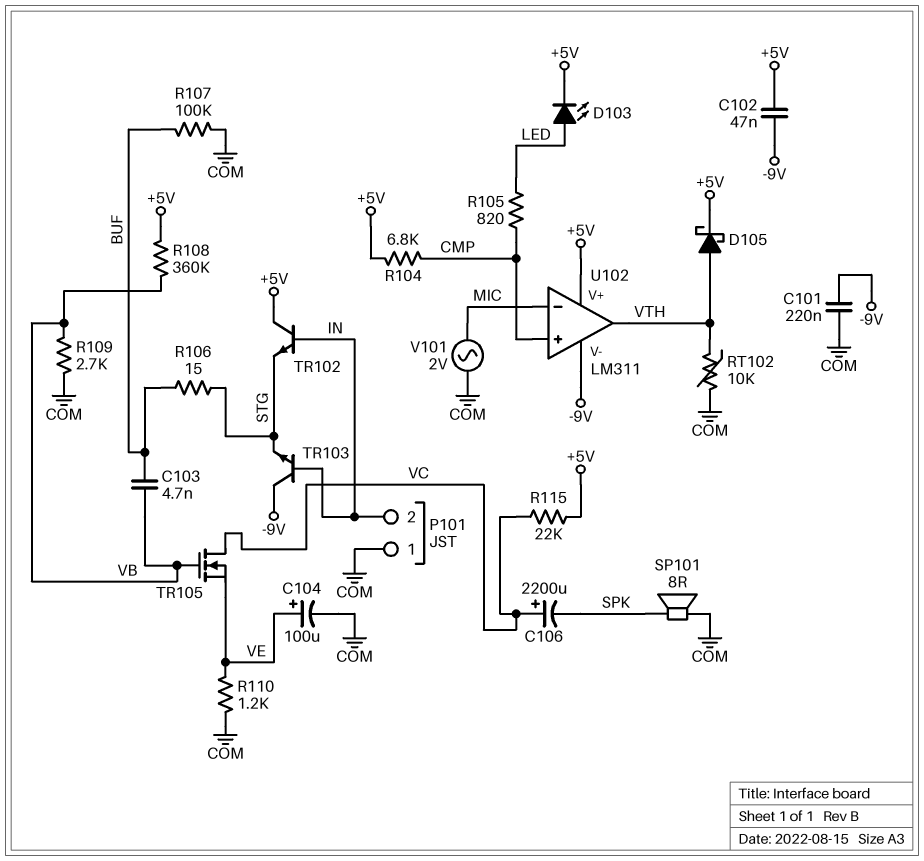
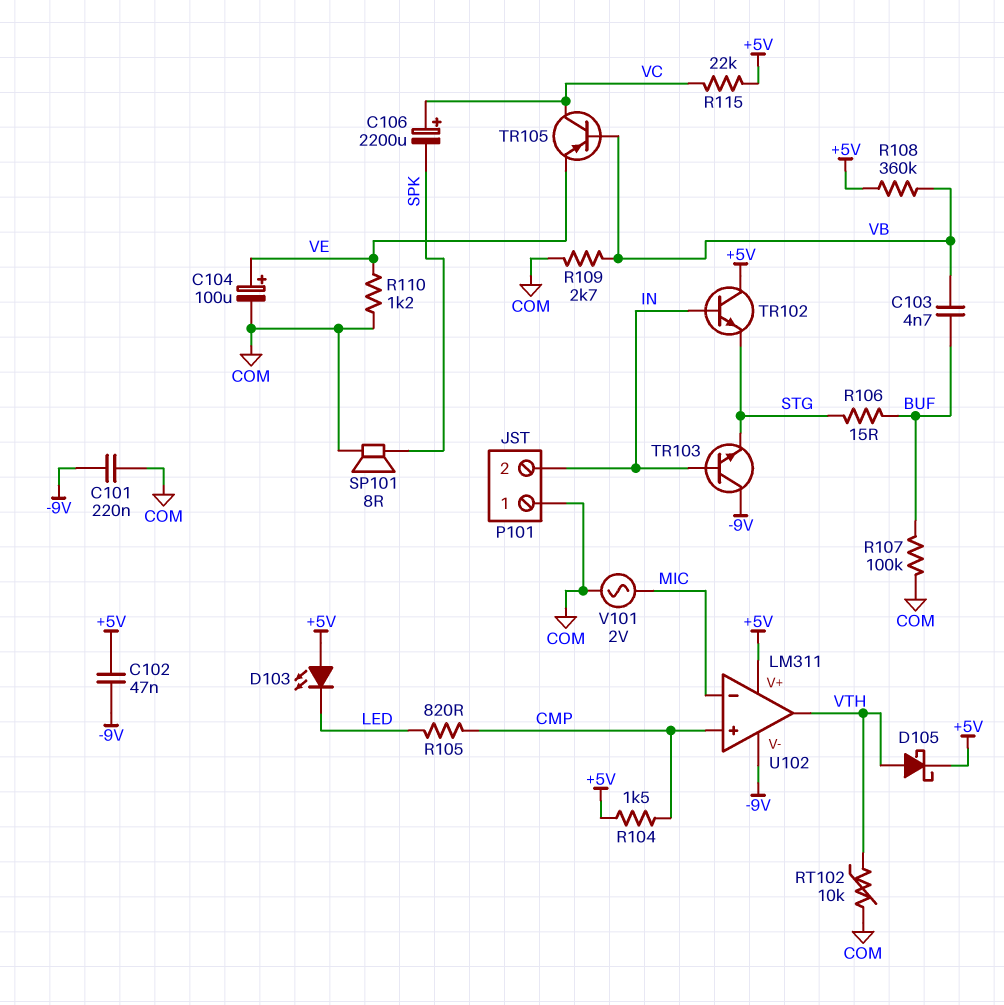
D103: LED (A LED, K +5V) -> LED (A +5V, K LED)
R104: 6.8k (+5V, CMP) -> 1.5k (+5V, CMP)
TR105: NMOS (G VB, D VC, S VE) -> PNP (B VB, C VC, E VE)

